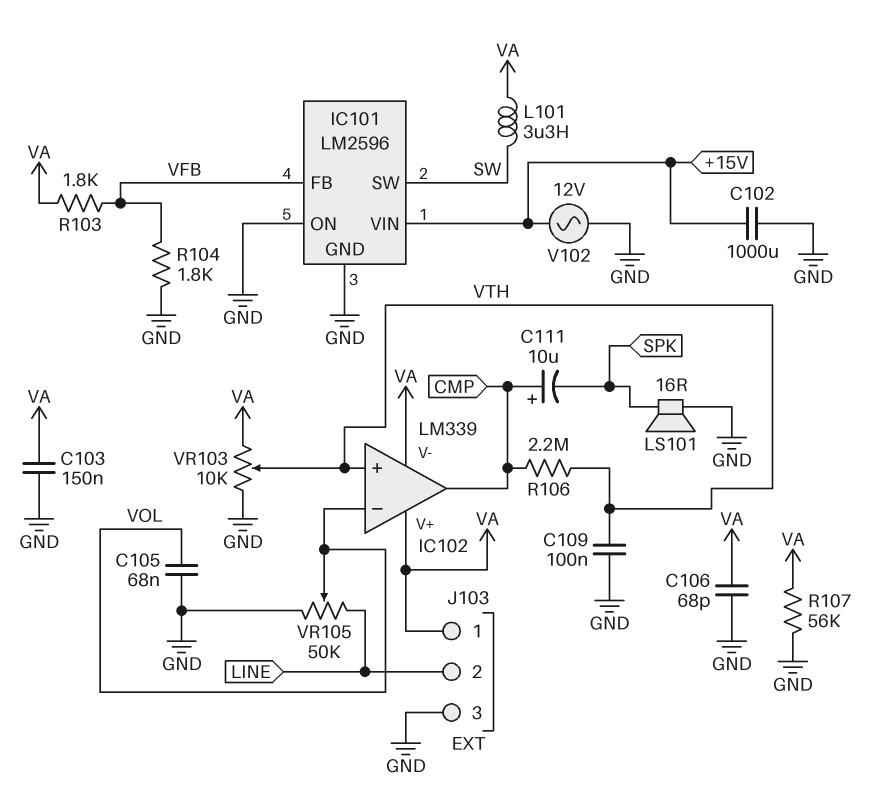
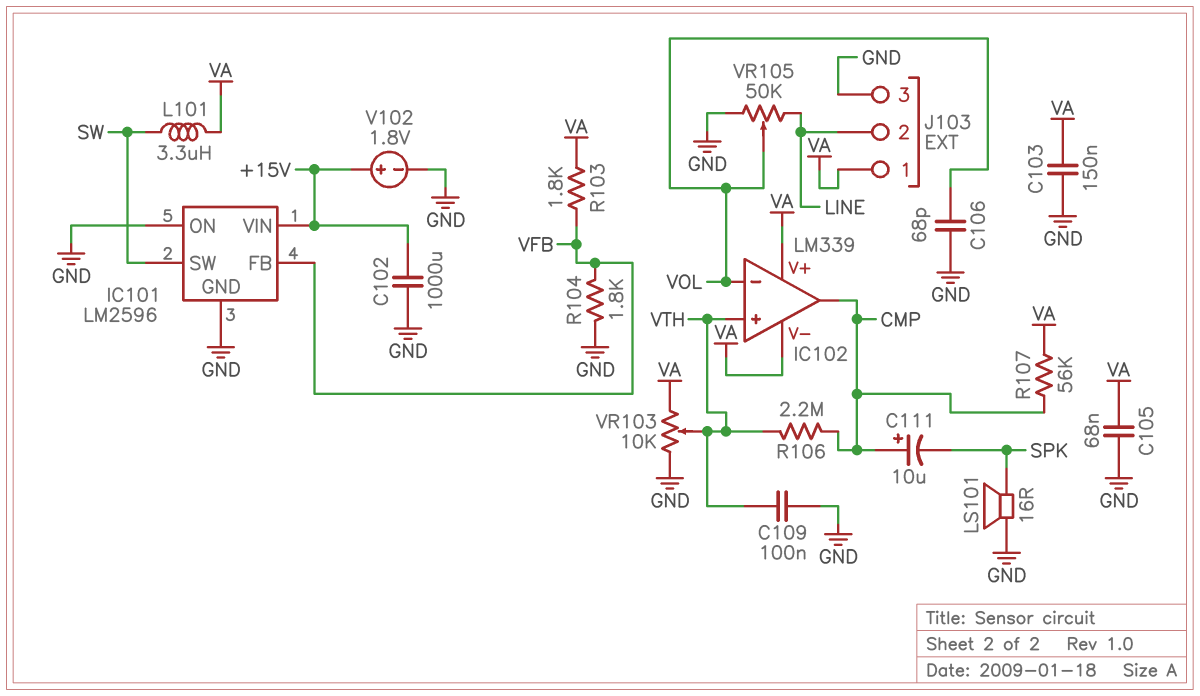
C105: 68nF (GND, VOL) -> 68nF (GND, VA)
C106: 68pF (GND, VA) -> 68pF (GND, VOL)
R107: 56k (GND, VA) -> 56k (CMP, VA)
V102: AC 12V (+15V, GND) -> 1.8V (plus +15V, minus GND)

